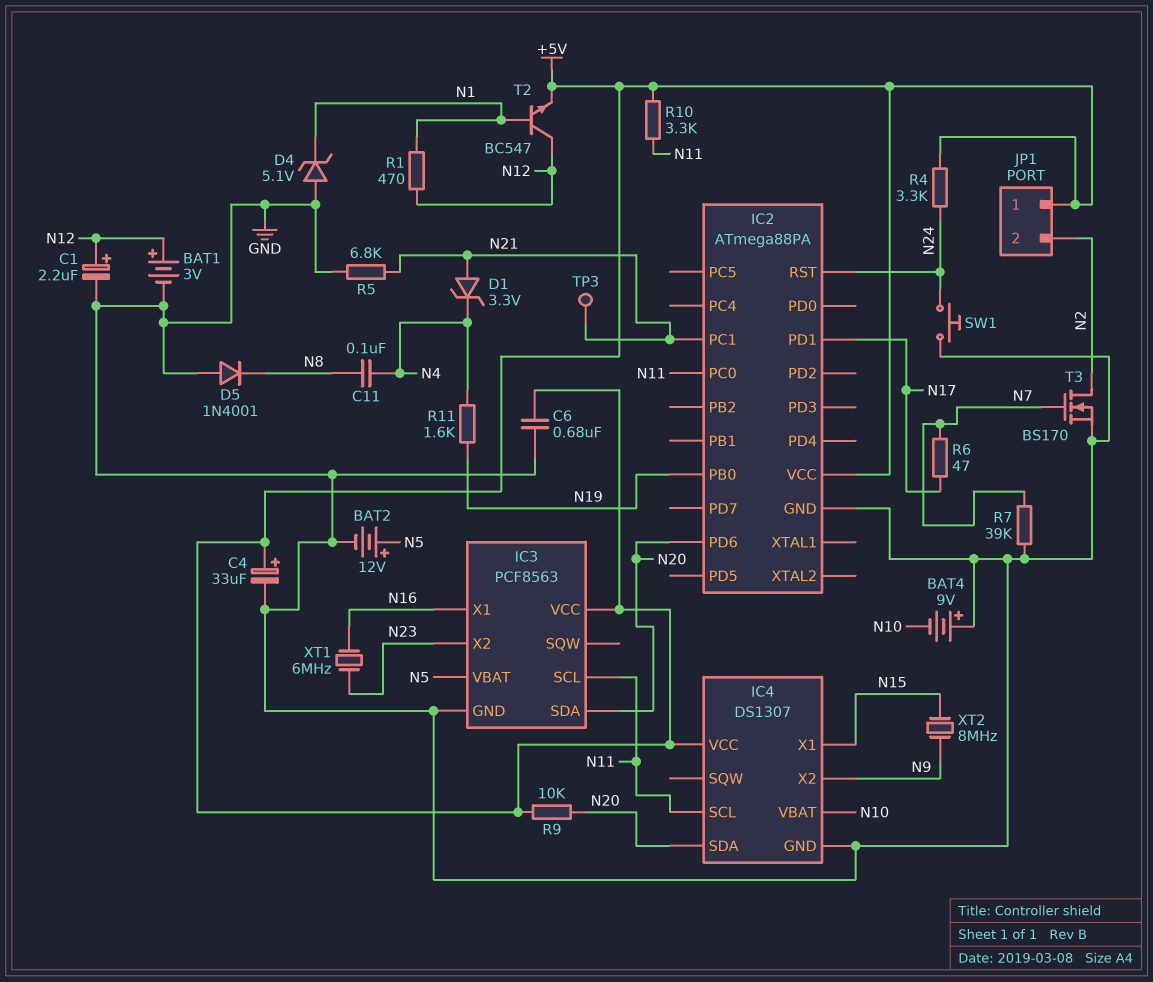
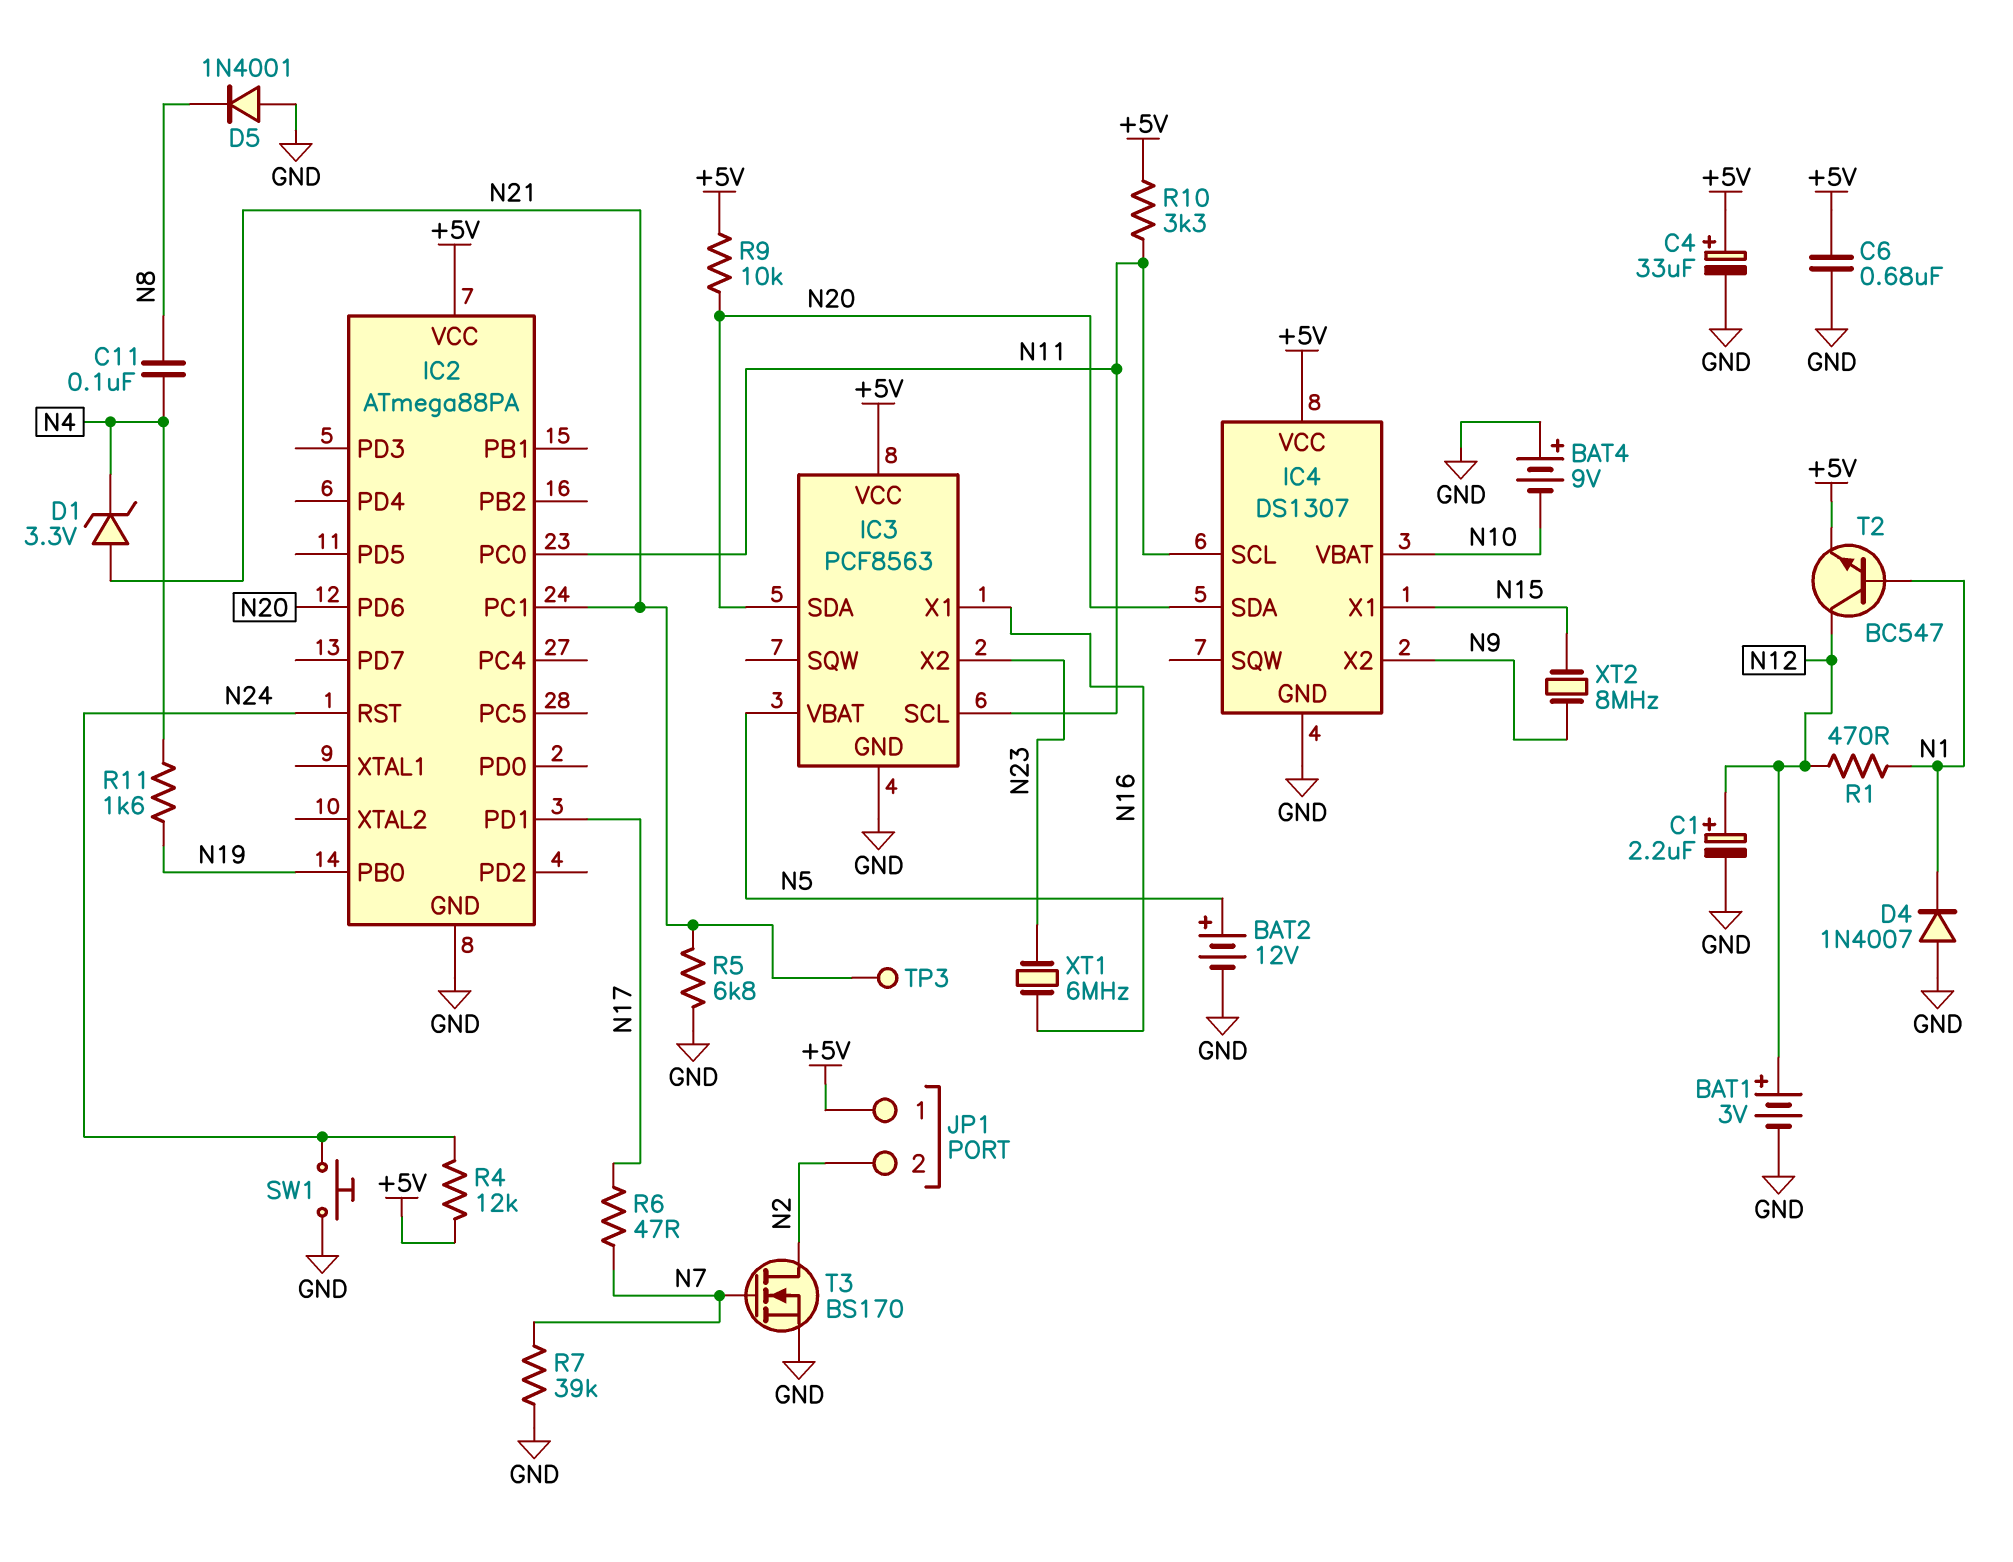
D4: zener 5.1V (A GND, K N1) -> diode 1N4007 (A GND, K N1)
R4: 3.3k (+5V, N24) -> 12k (+5V, N24)

